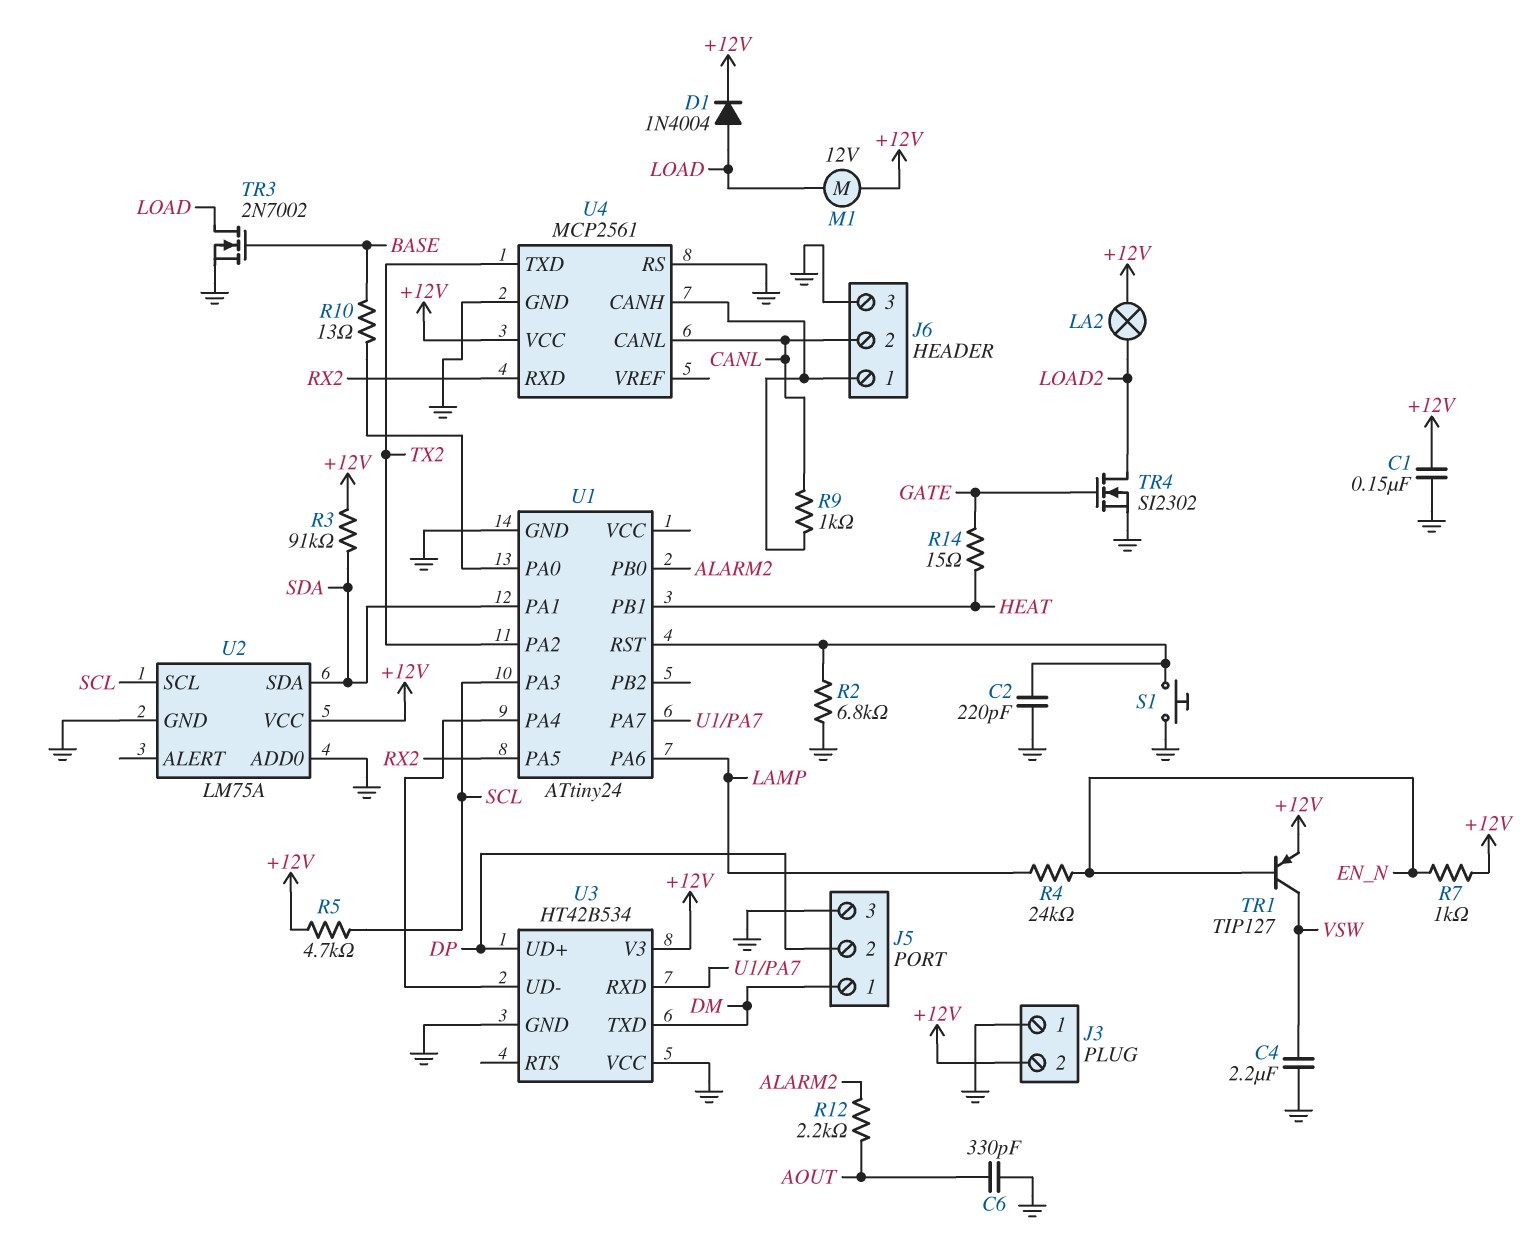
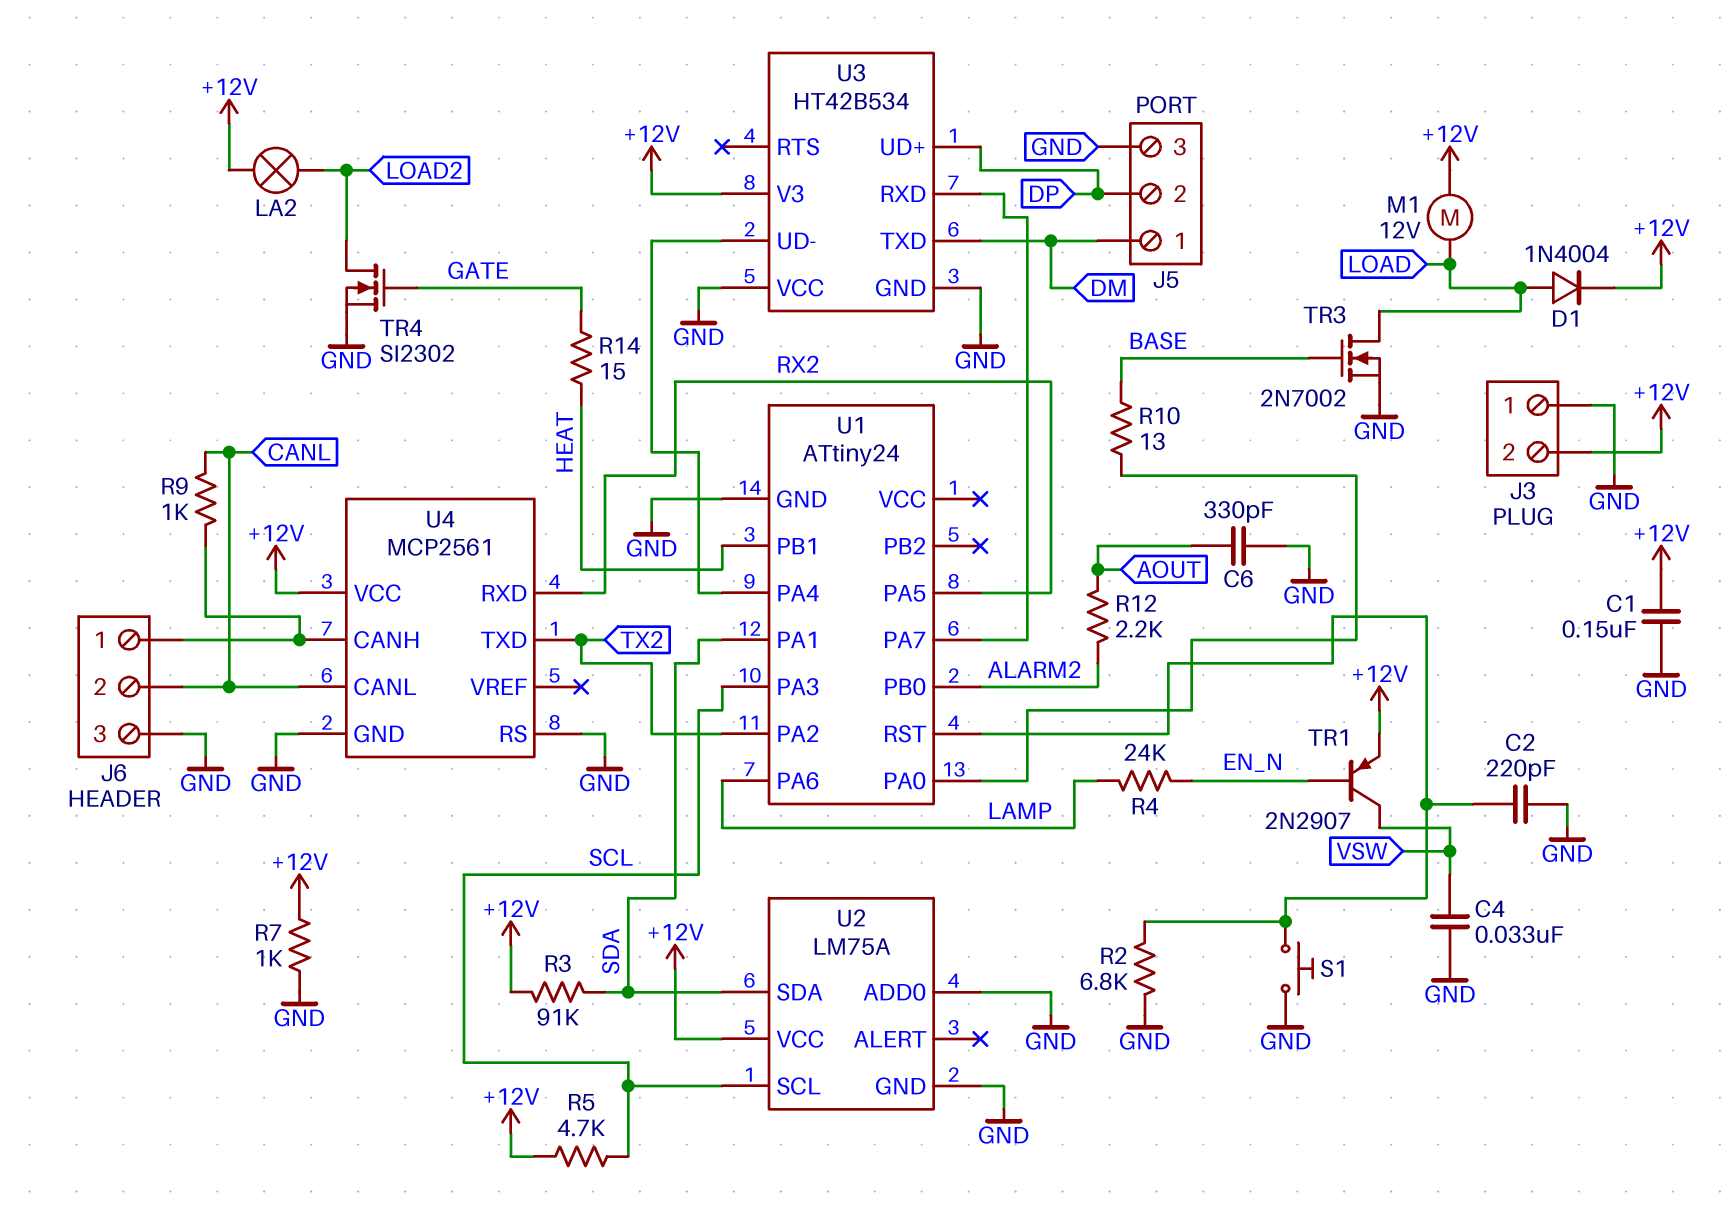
C4: 2.2uF (GND, VSW) -> 33nF (GND, VSW)
R7: 1k (+12V, EN_N) -> 1k (+12V, GND)
TR1: PNP TIP127 (B EN_N, C VSW, E +12V) -> PNP 2N2907 (B EN_N, C VSW, E +12V)

